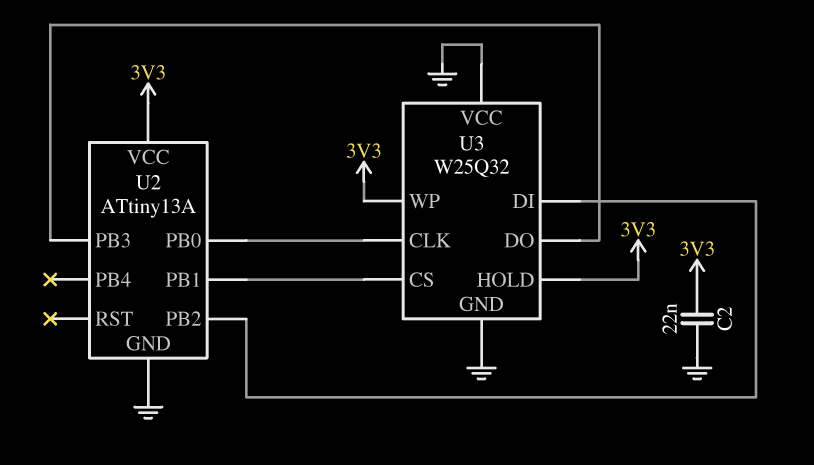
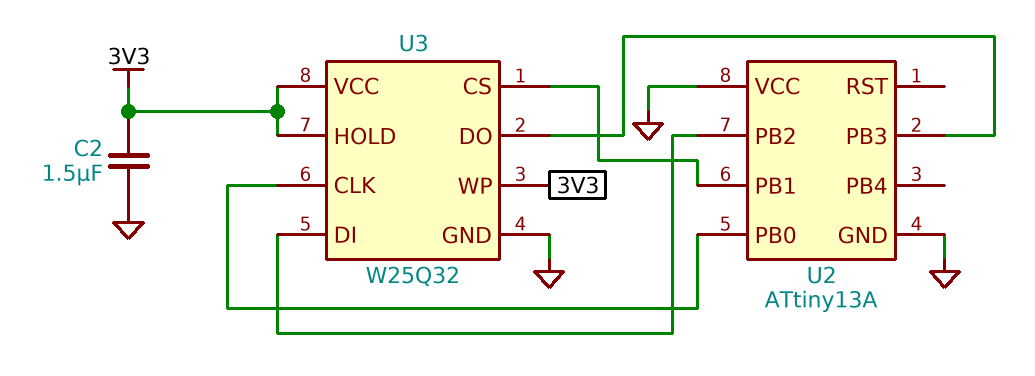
C2: 22nF (3V3, GND) -> 1.5uF (3V3, GND)
U2 pin VCC: 3V3 -> GND
U3 pin VCC: GND -> 3V3

